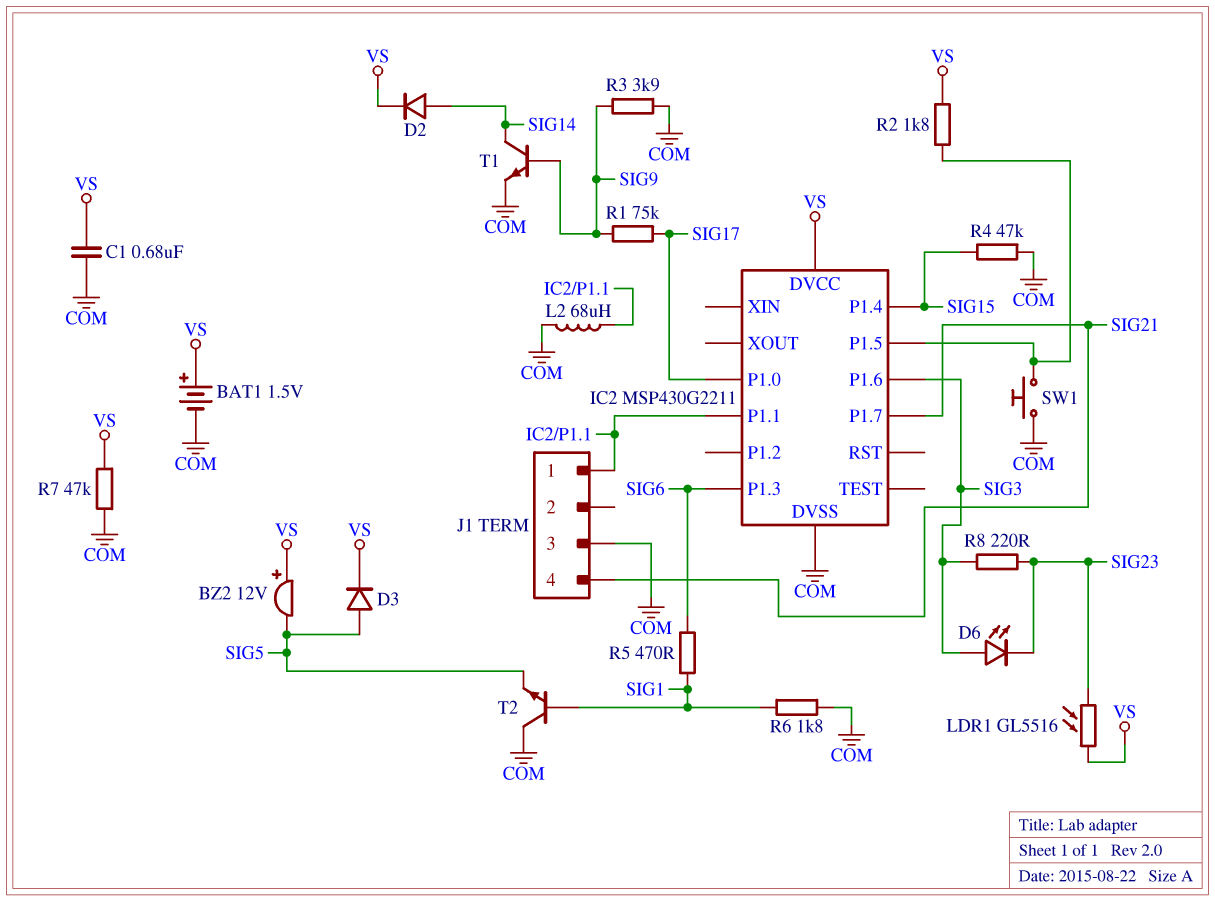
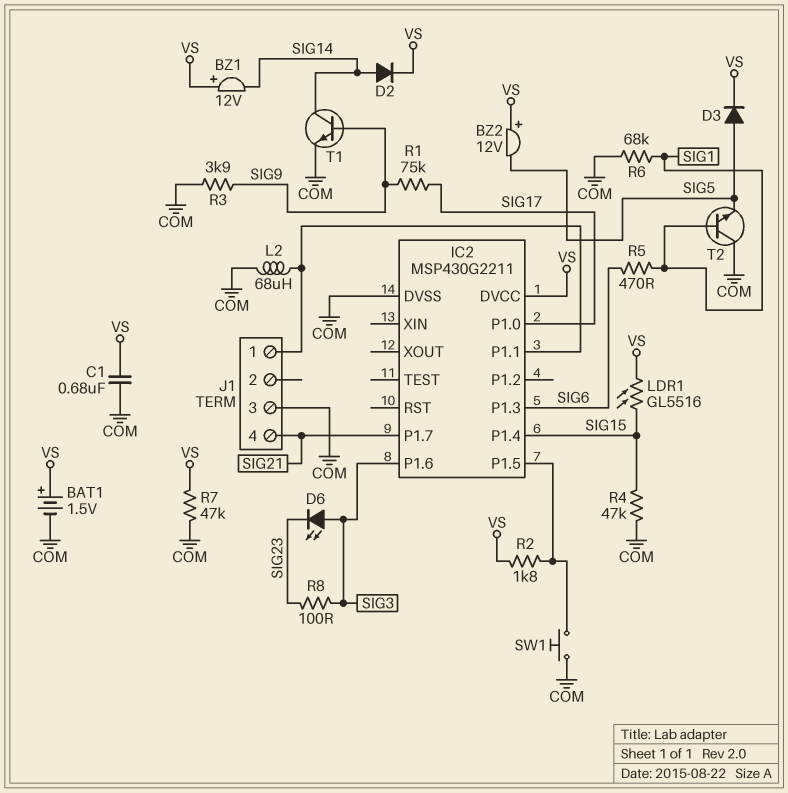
BZ1: none -> buzzer 12V (plus VS, minus SIG14)
LDR1: GL5516 (SIG23, VS) -> GL5516 (SIG15, VS)
R6: 1.8k (COM, SIG1) -> 68k (COM, SIG1)
R8: 220 (SIG3, SIG23) -> 100 (SIG3, SIG23)

